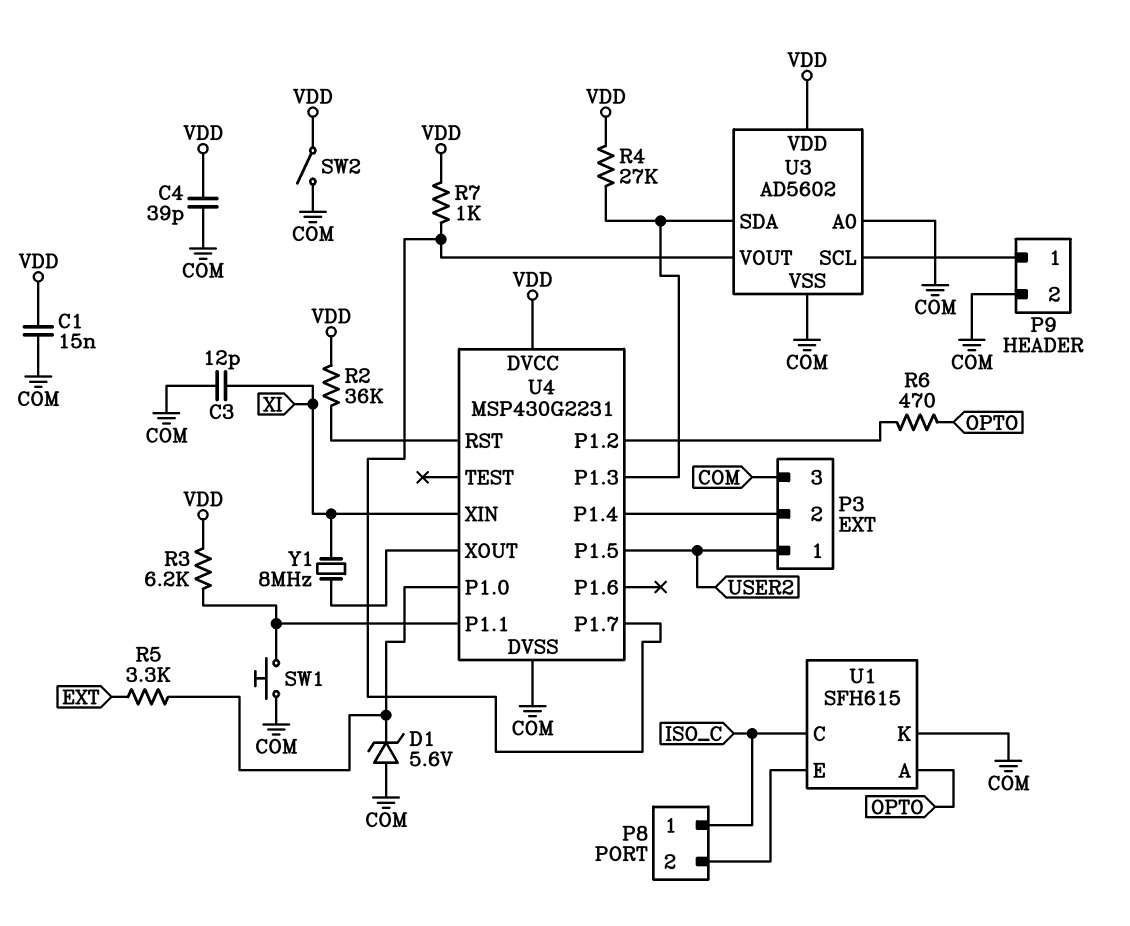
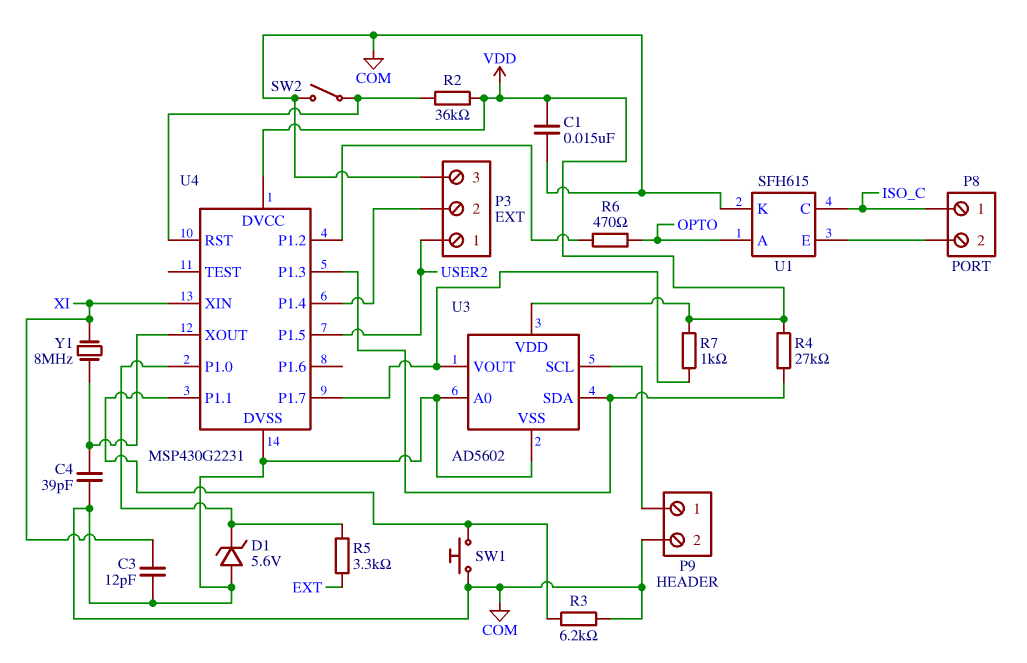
C4: 39pF (COM, VDD) -> 39pF (COM, U4/XOUT)
R3: 6.2k (U4/P1.1, VDD) -> 6.2k (COM, U4/P1.1)
SW2: switch (COM, VDD) -> switch (COM, U4/RST)

